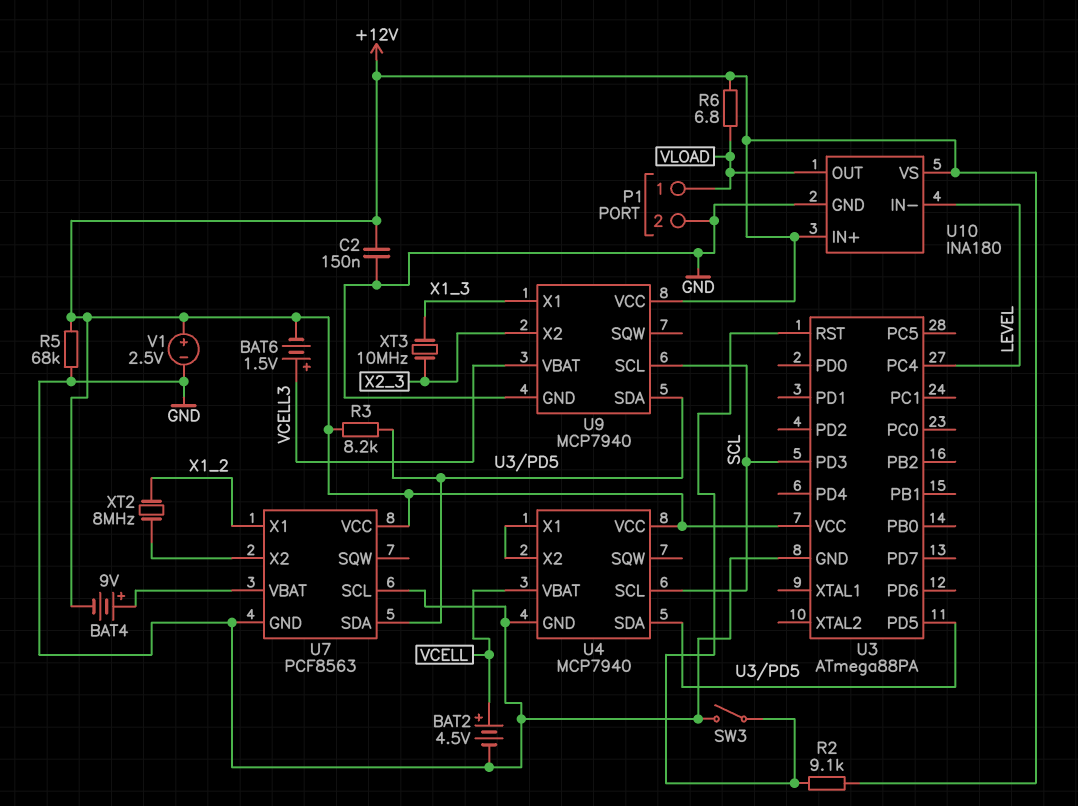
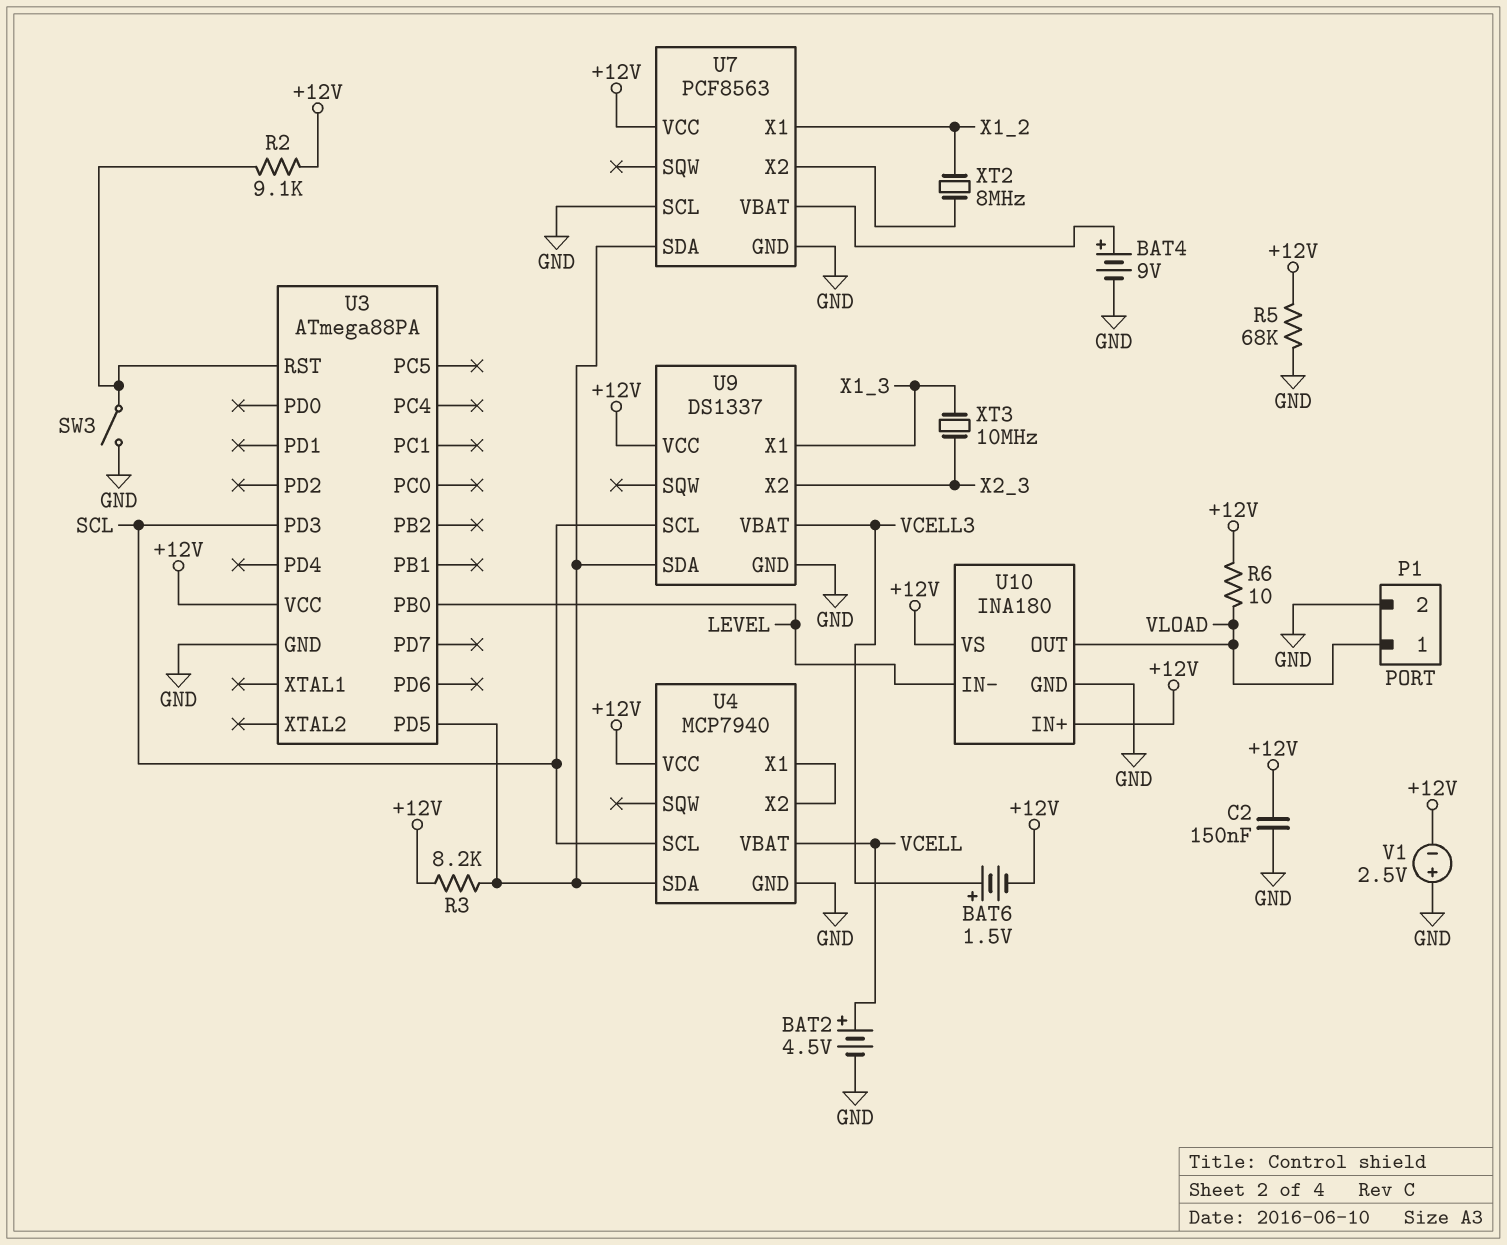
BAT4: 9V (plus U7/VBAT, minus +12V) -> 9V (plus U7/VBAT, minus GND)
R6: 6.8 (+12V, VLOAD) -> 10 (+12V, VLOAD)
U3 pin PB0: none -> LEVEL
U3 pin PC4: LEVEL -> none
U9: MCP7940 -> DS1337
V1: 2.5V (plus +12V, minus GND) -> 2.5V (plus GND, minus +12V)

